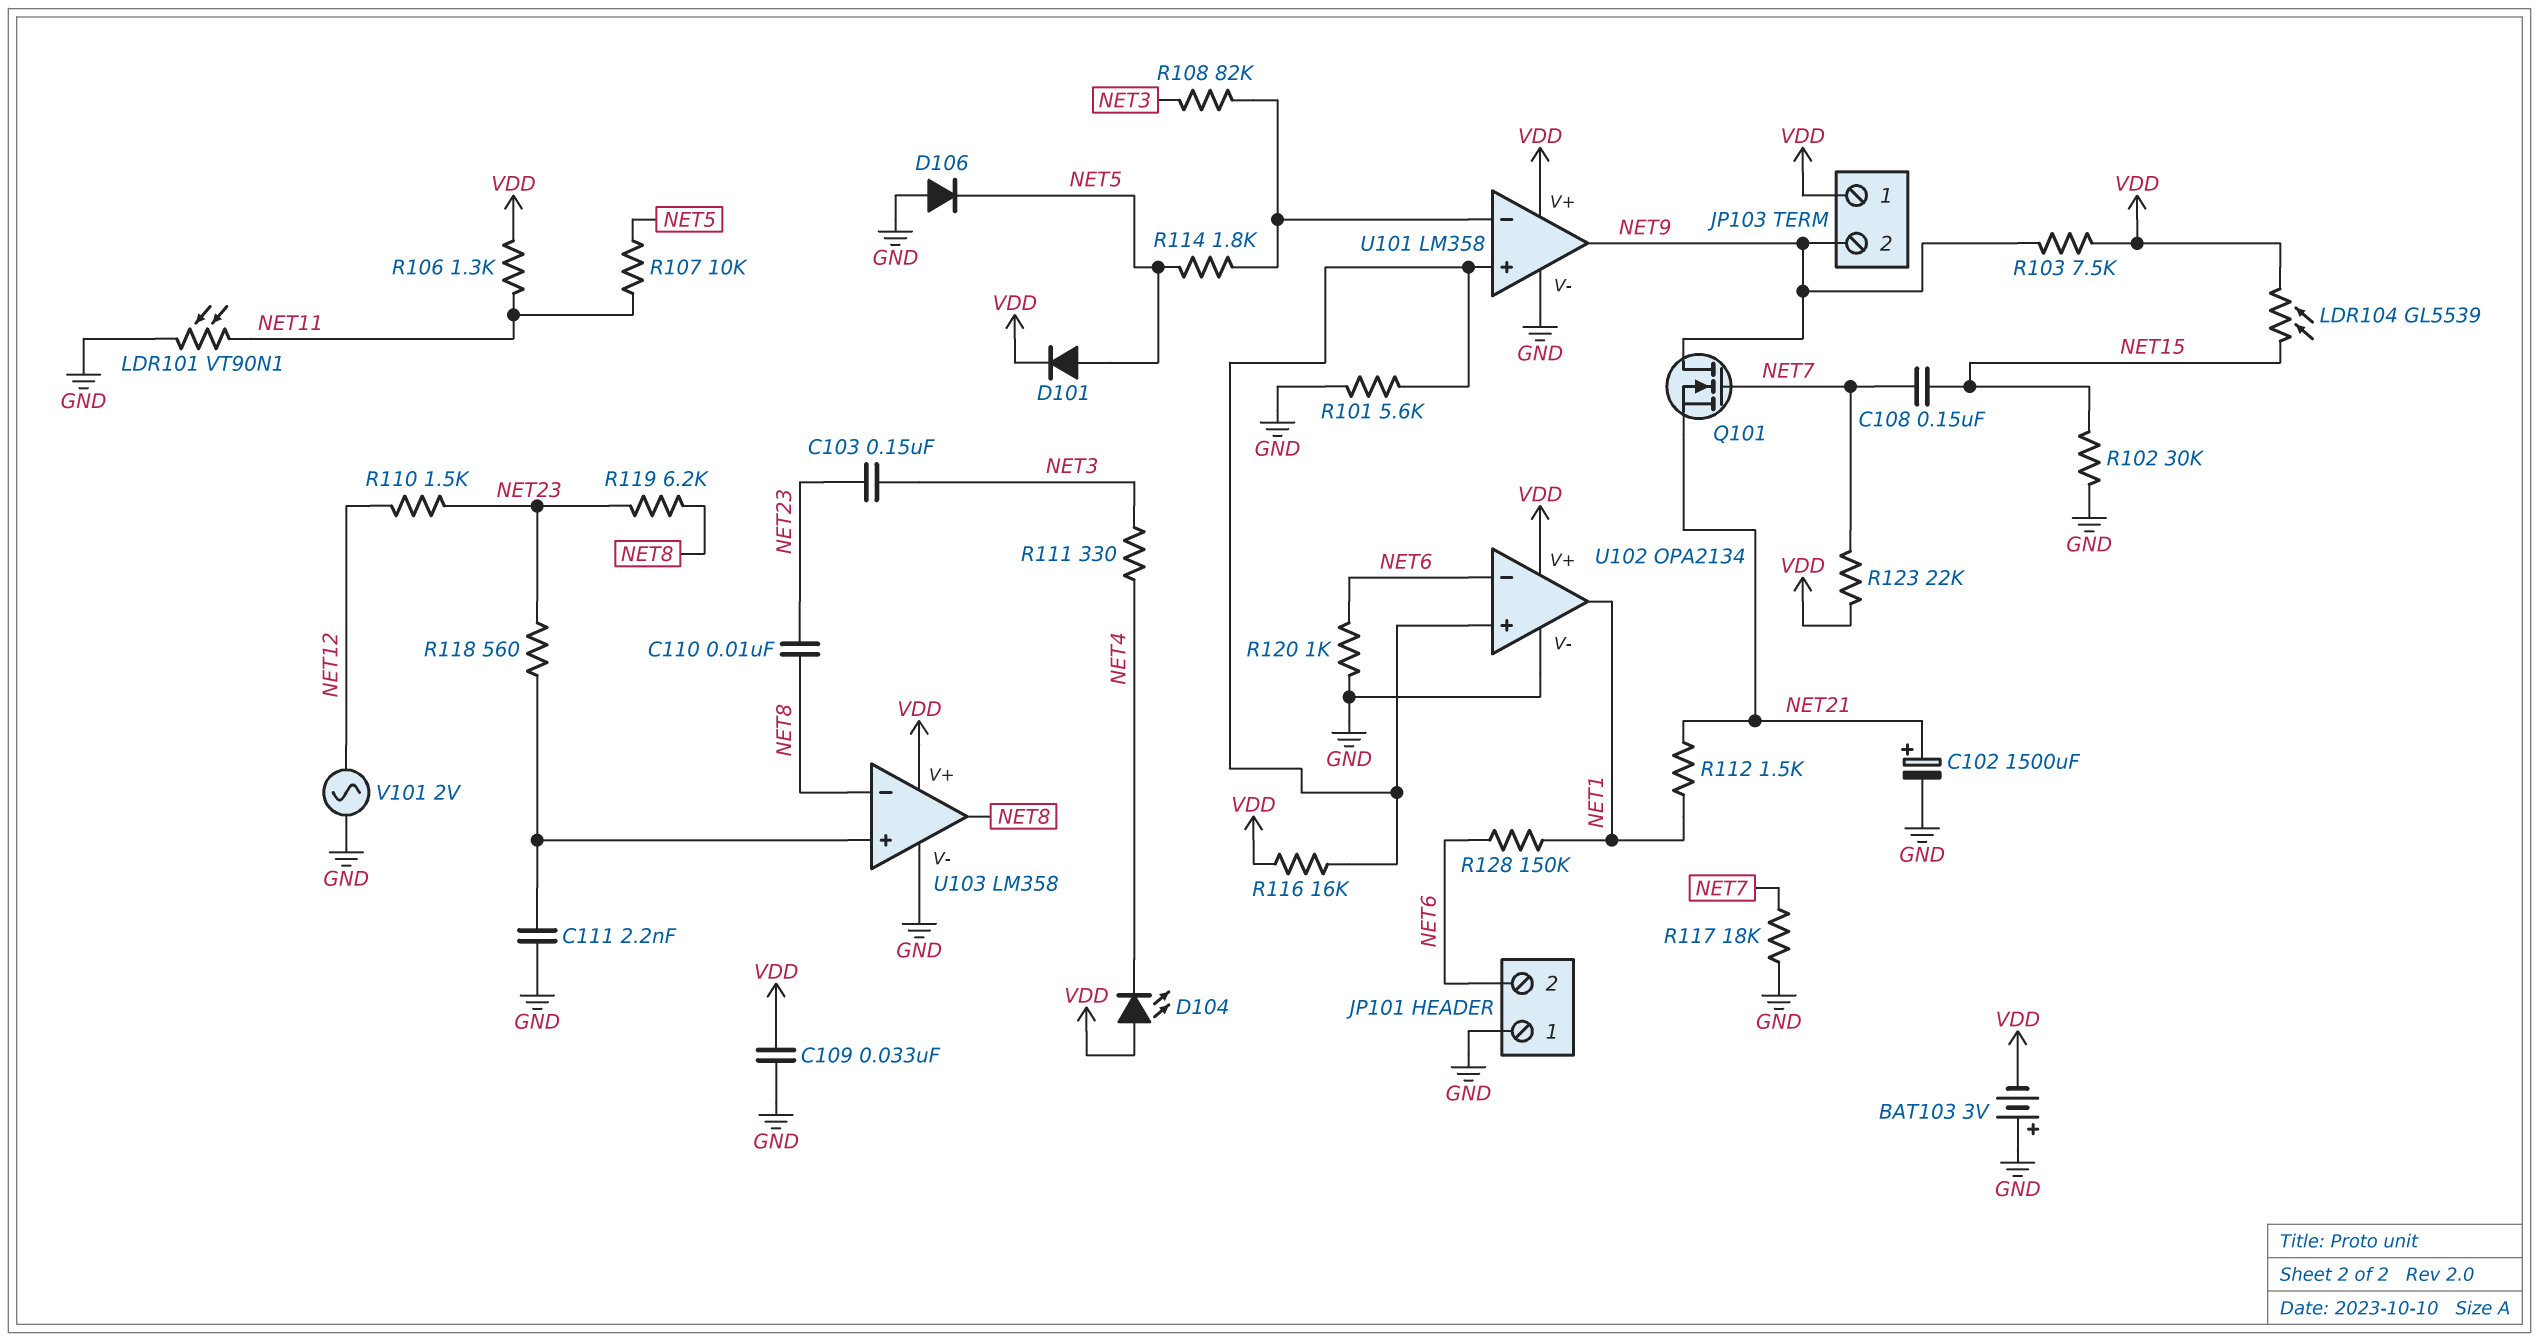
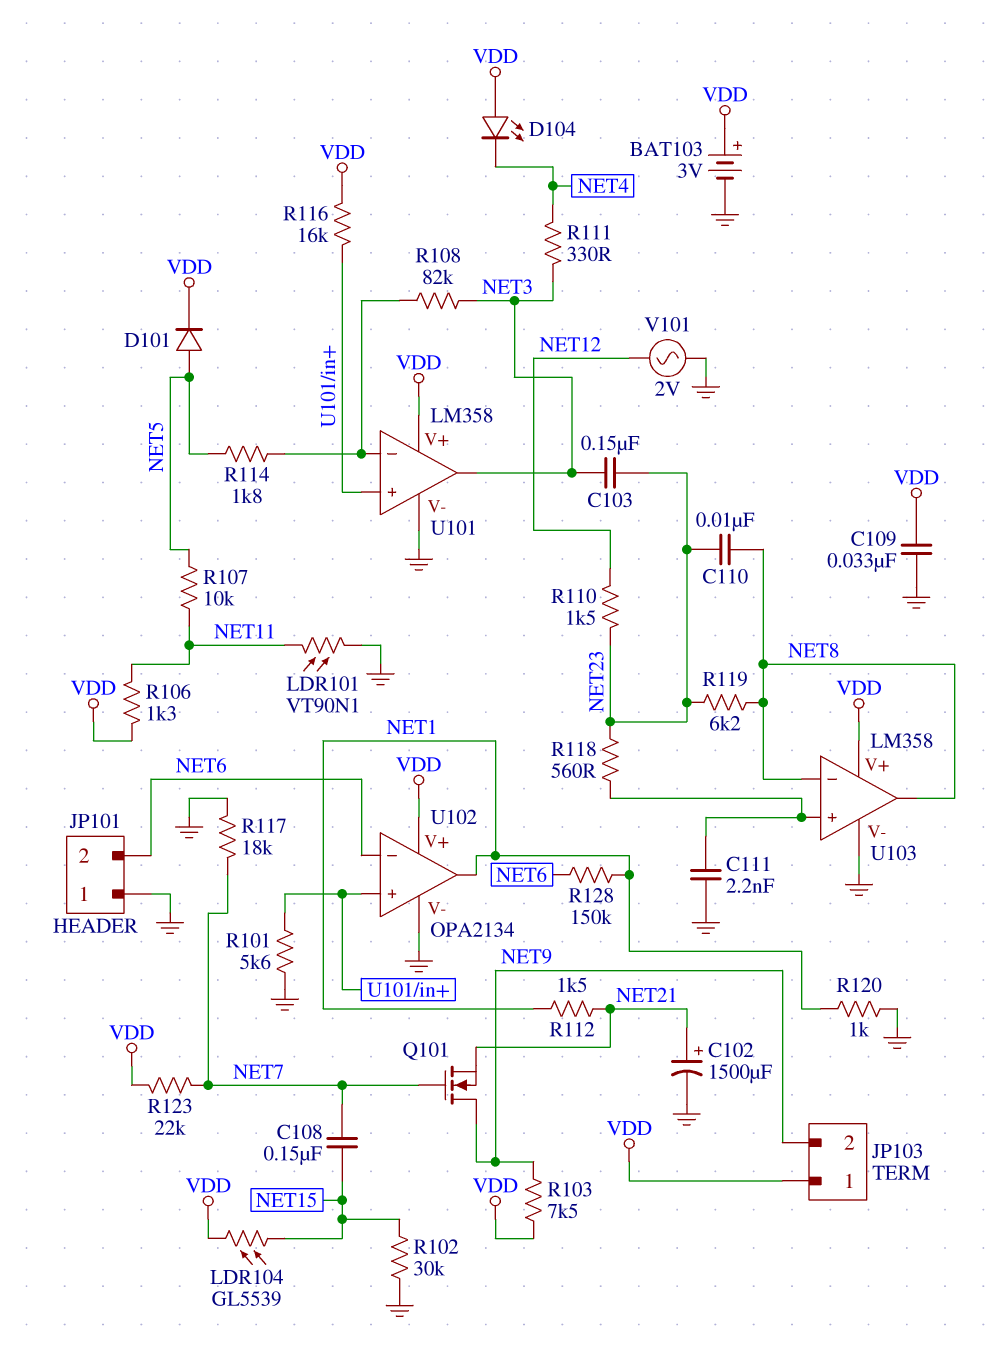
BAT103: 3V (plus GND, minus VDD) -> 3V (plus VDD, minus GND)
D106: diode (A GND, K NET5) -> none
R120: 1k (GND, NET6) -> 1k (GND, NET1)
U101 pin out: NET9 -> NET3

